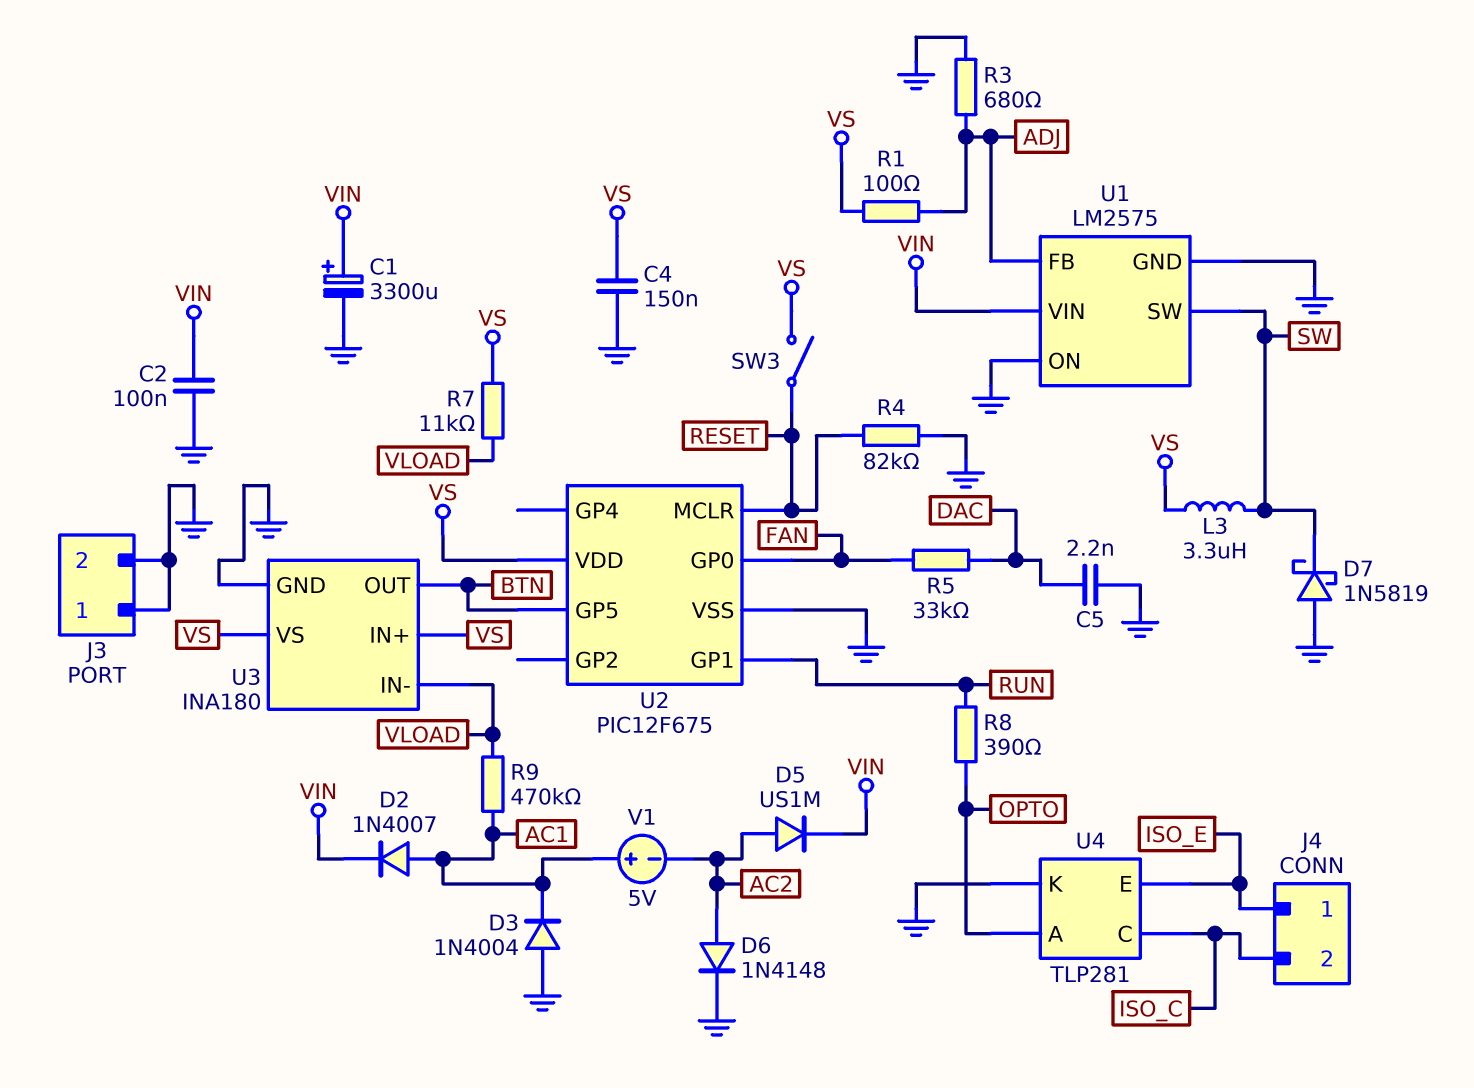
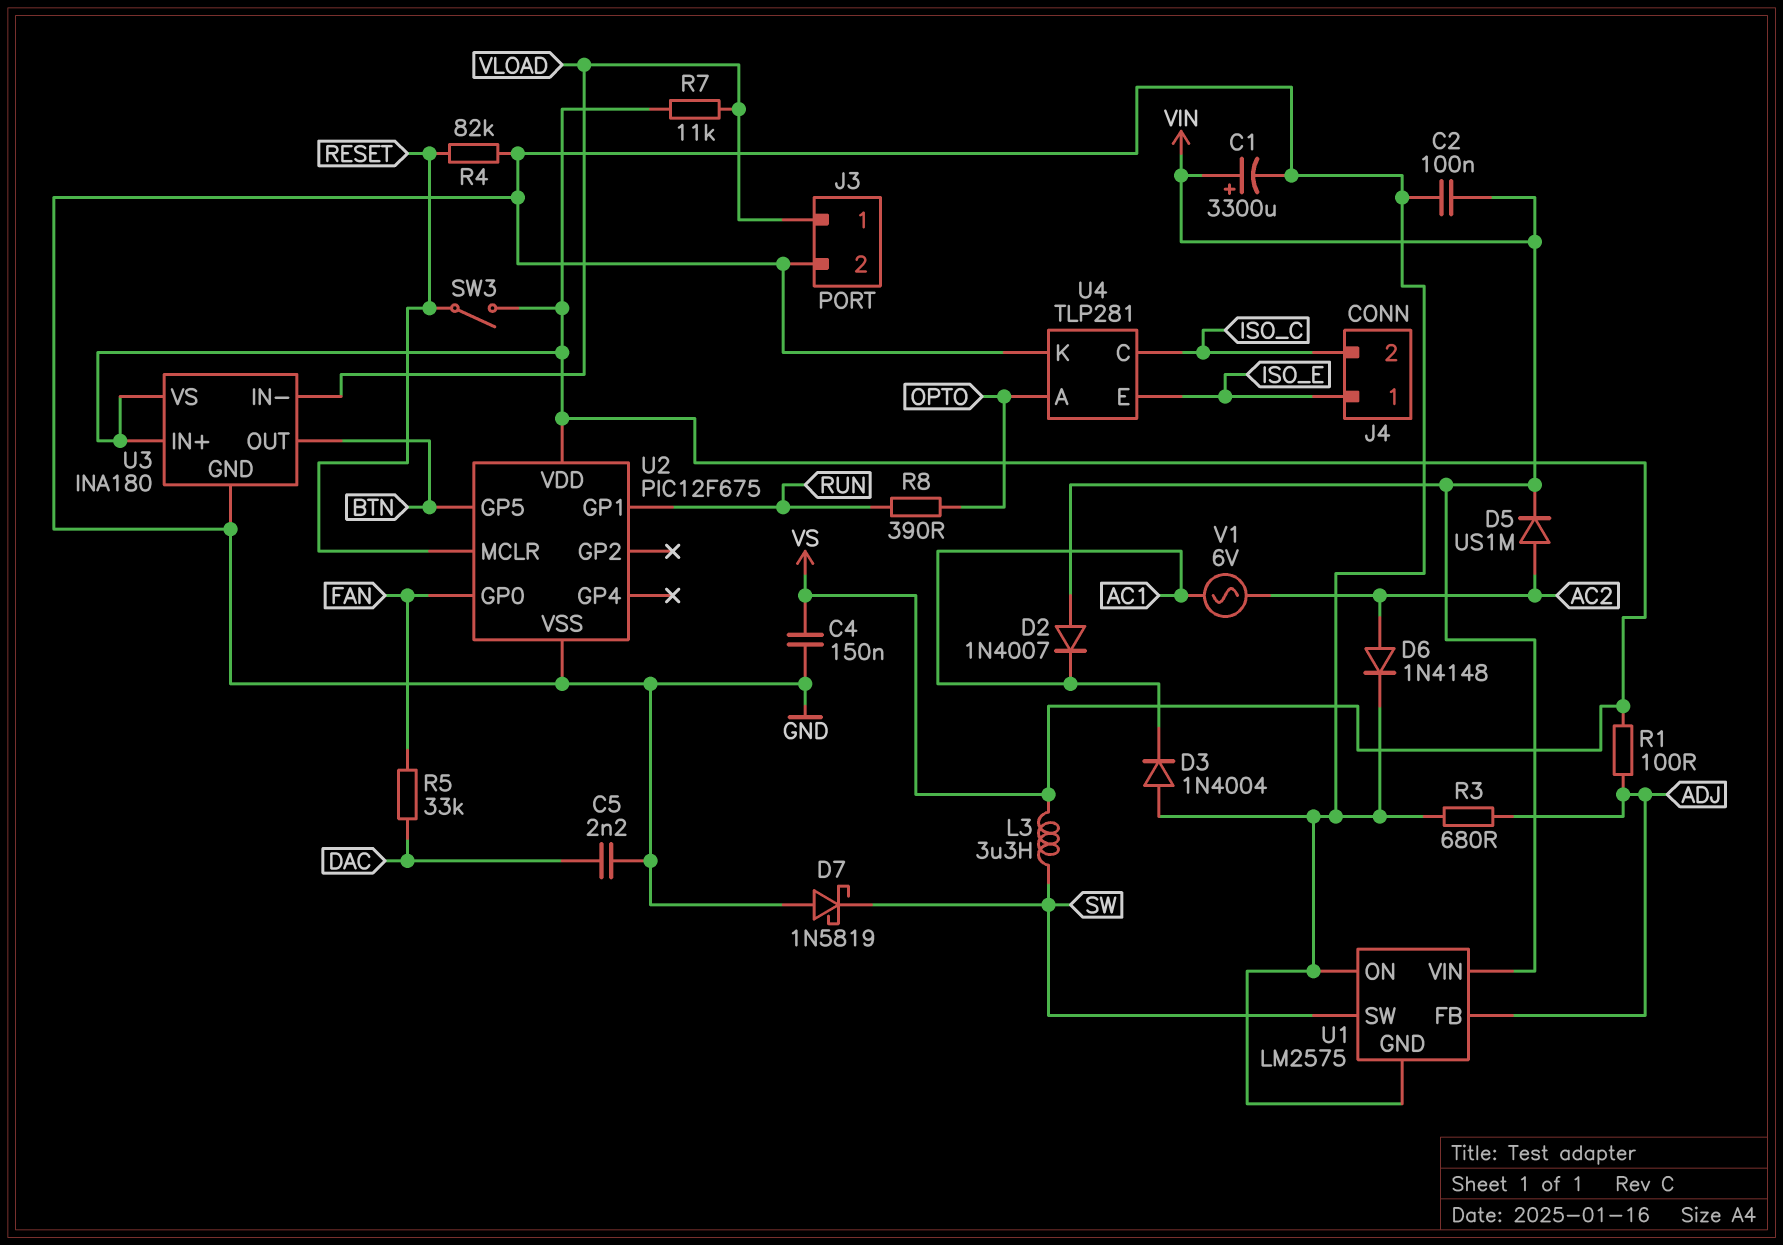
D2: diode 1N4007 (A AC1, K VIN) -> diode 1N4007 (A VIN, K AC1)
J3 pin 1: GND -> VLOAD
R9: 470k (AC1, VLOAD) -> none
V1: 5V (plus AC1, minus AC2) -> AC 6V (AC1, AC2)

